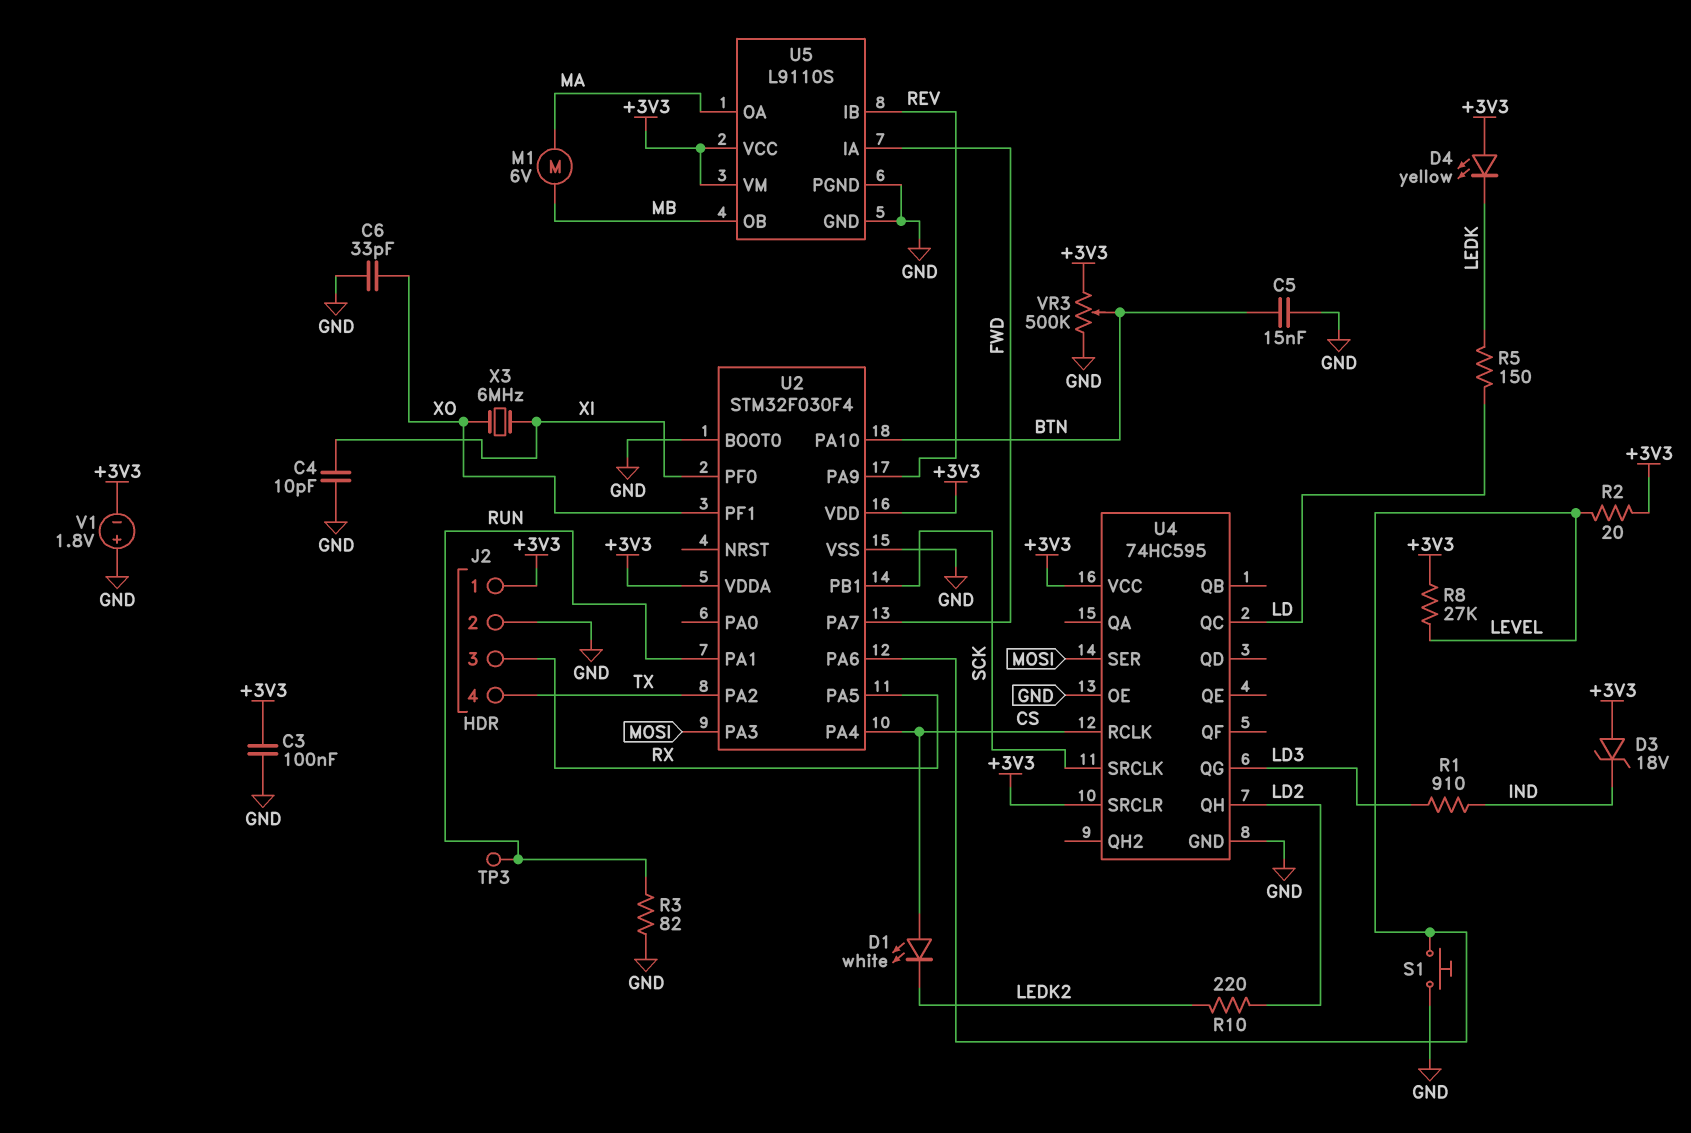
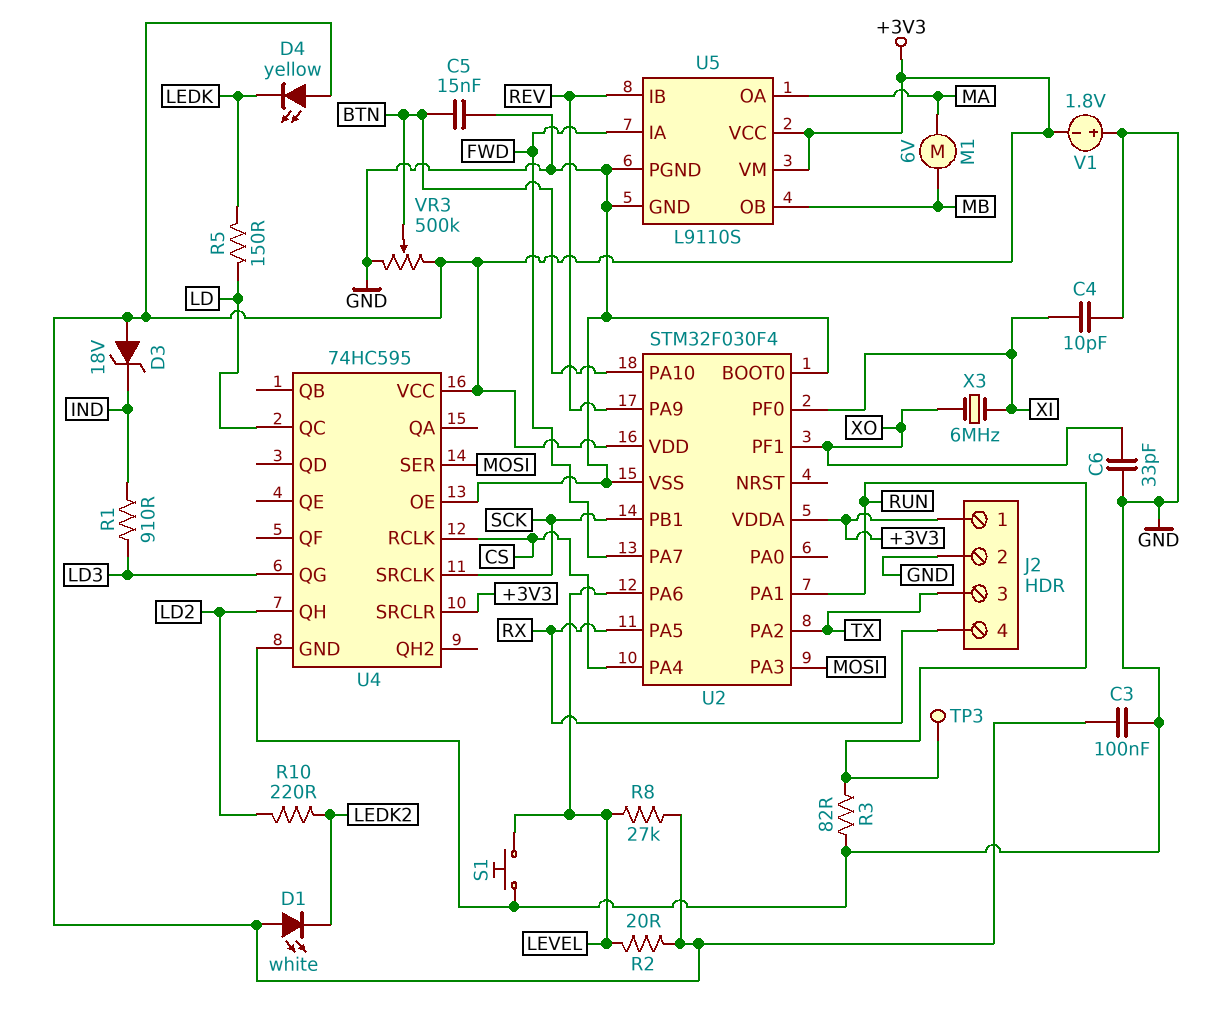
D1: LED white (A CS, K LEDK2) -> LED white (A +3V3, K LEDK2)
J2 pin 3: RX -> TX
J2 pin 4: TX -> RX

